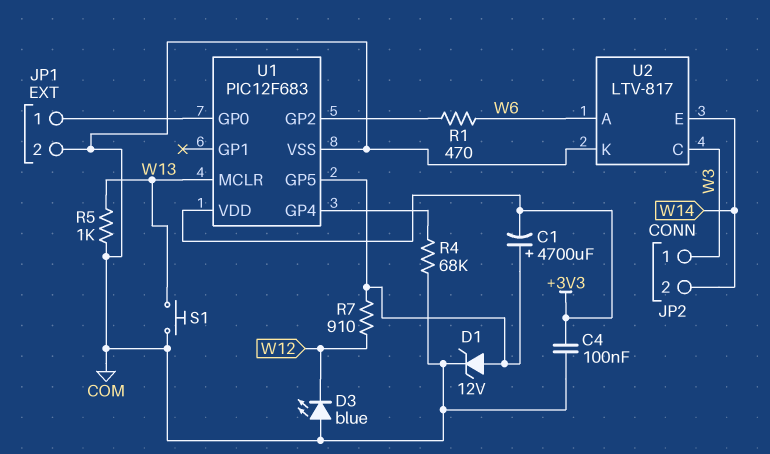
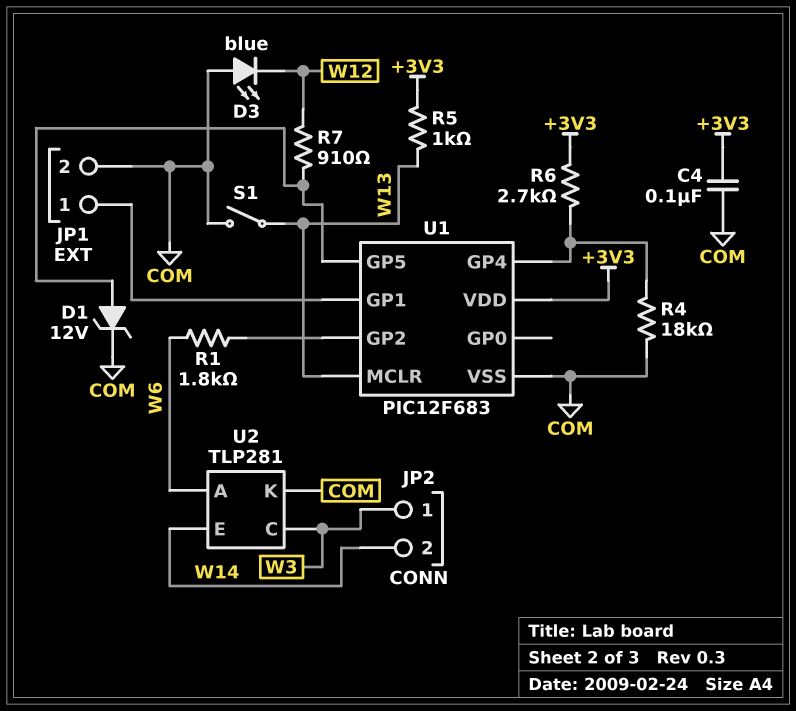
C1: 4700uF (plus U1/GP5, minus +3V3) -> none
R1: 470 (U1/GP2, W6) -> 1.8k (U1/GP2, W6)
R4: 68k (COM, U1/GP4) -> 18k (COM, U1/GP4)
R5: 1k (COM, W13) -> 1k (+3V3, W13)
R6: none -> 2.7k (+3V3, U1/GP4)
S1: button (COM, W13) -> switch (COM, W13)
U1 pin GP0: JP1/1 -> none
U1 pin GP1: none -> JP1/1
U2: LTV-817 -> TLP281

